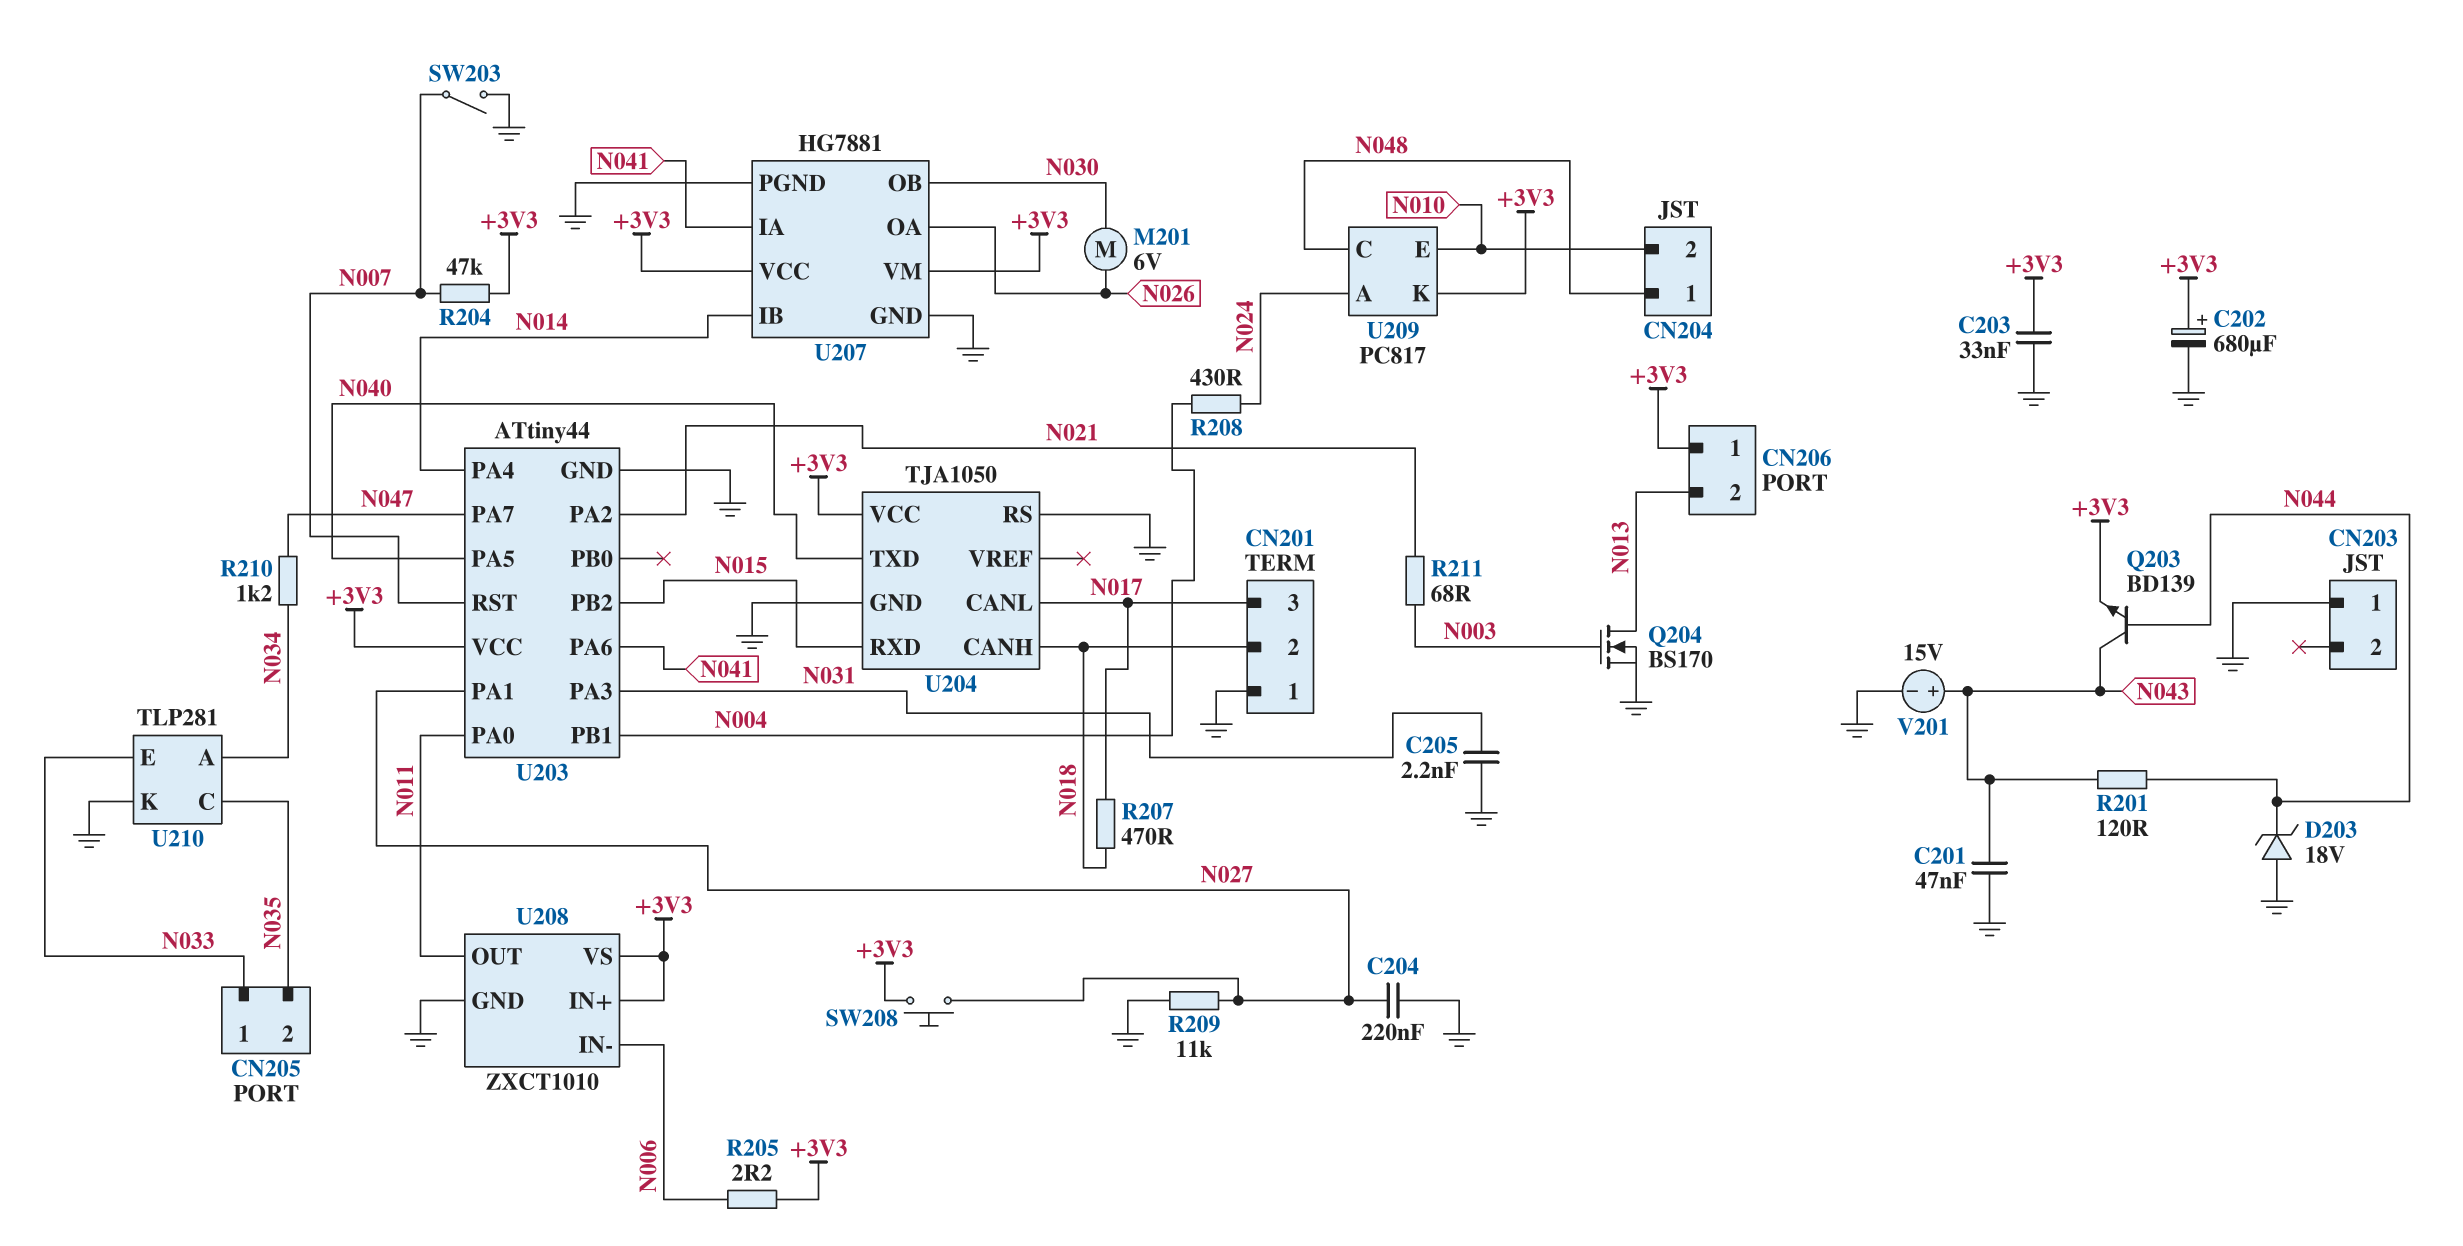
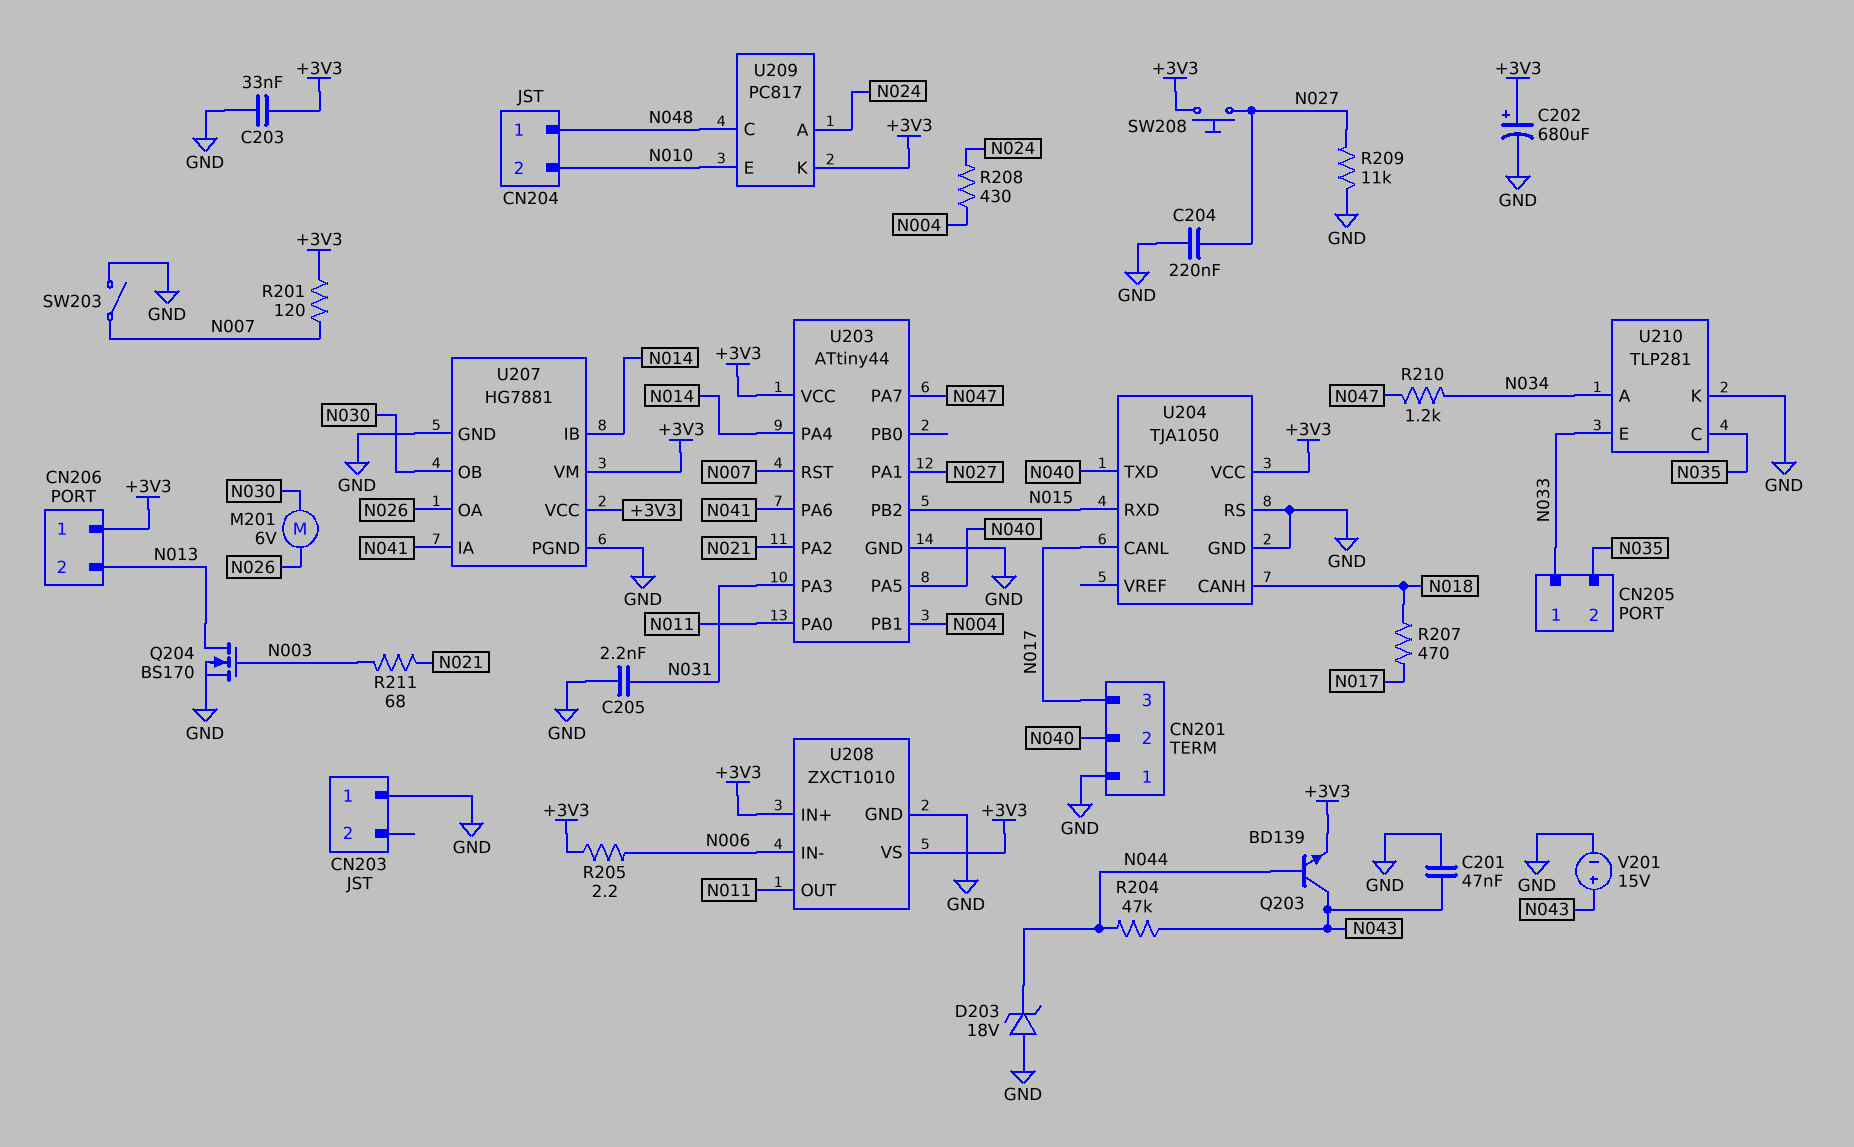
CN201 pin 2: N018 -> N040
R201: 120 (N043, N044) -> 120 (+3V3, N007)
R204: 47k (+3V3, N007) -> 47k (N043, N044)

